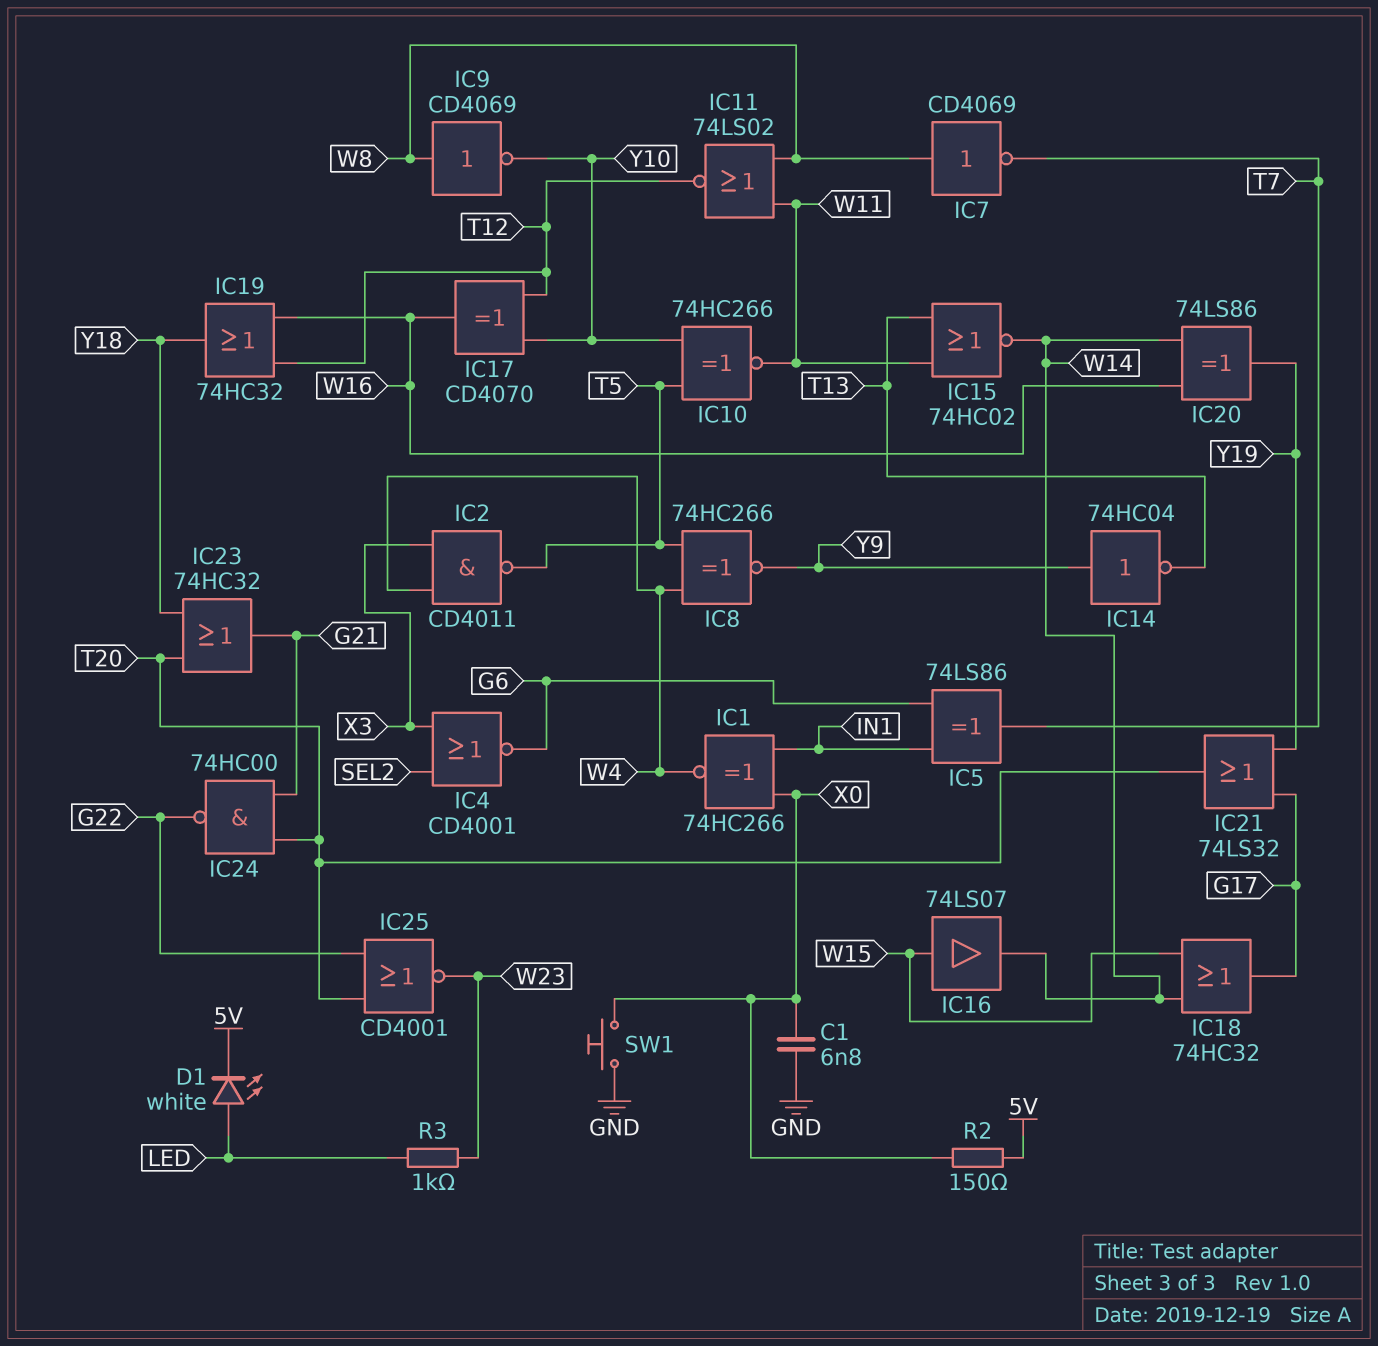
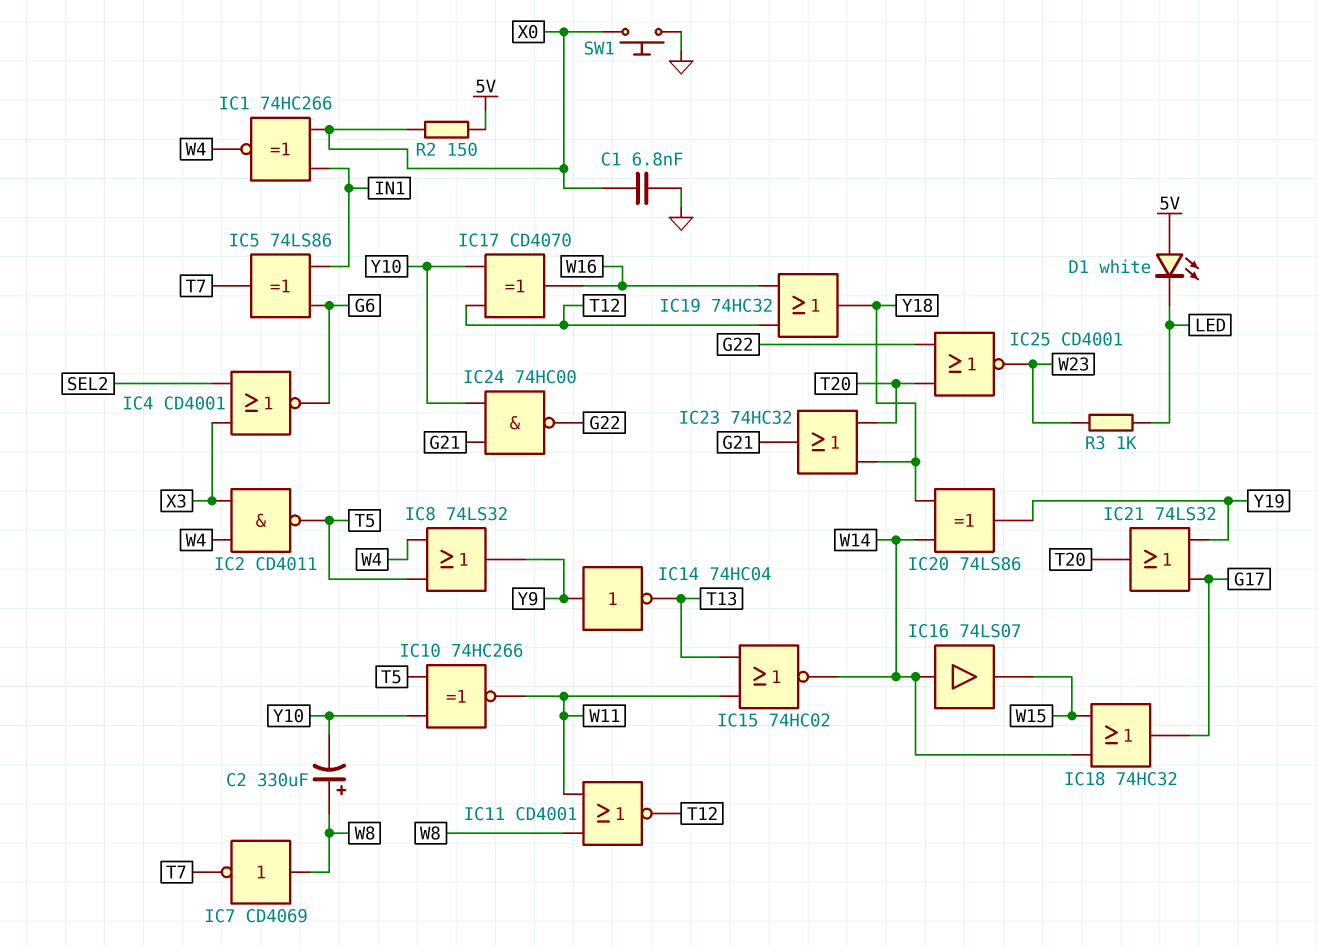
C2: none -> 330uF (plus W8, minus Y10)
D1: LED white (A LED, K 5V) -> LED white (A 5V, K LED)
IC8: XNOR 74HC266 (in T5, in W4, out Y9) -> OR 74LS32 (in T5, in W4, out Y9)
IC9: NOT CD4069 (in W8, out Y10) -> none
IC11: NOR 74LS02 (in W8, in W11, out T12) -> NOR CD4001 (in W8, in W11, out T12)
IC16: buffer 74LS07 (in W15, out W14) -> buffer 74LS07 (in W14, out W15)
IC20: XOR 74LS86 (in W14, in W16, out Y19) -> XOR 74LS86 (in W14, in Y18, out Y19)
IC24: NAND 74HC00 (in G21, in T20, out G22) -> NAND 74HC00 (in G21, in Y10, out G22)

